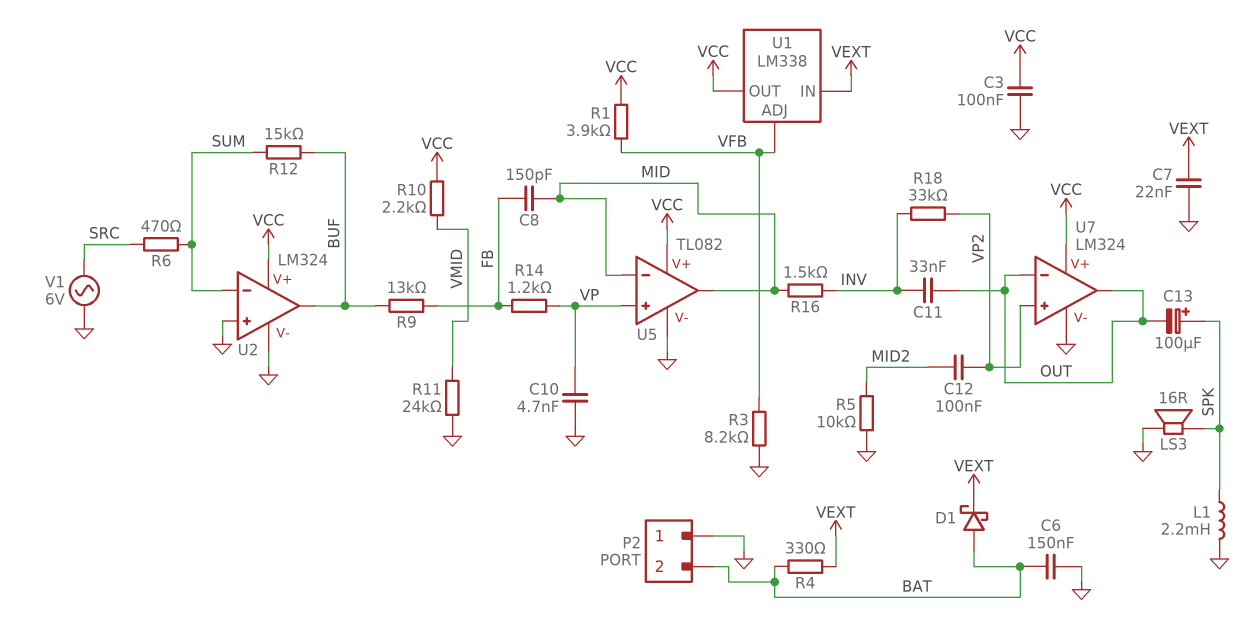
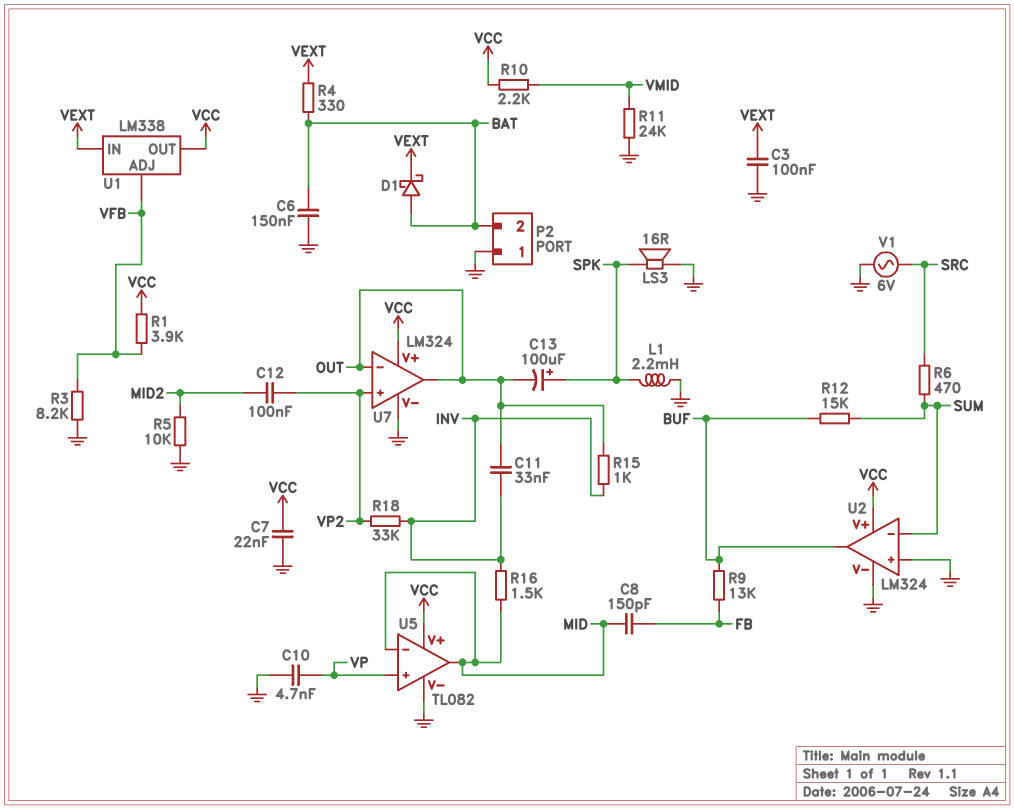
C3: 100nF (GND, VCC) -> 100nF (GND, VEXT)
C7: 22nF (GND, VEXT) -> 22nF (GND, VCC)
R14: 1.2k (FB, VP) -> none
R15: none -> 1k (INV, OUT)

